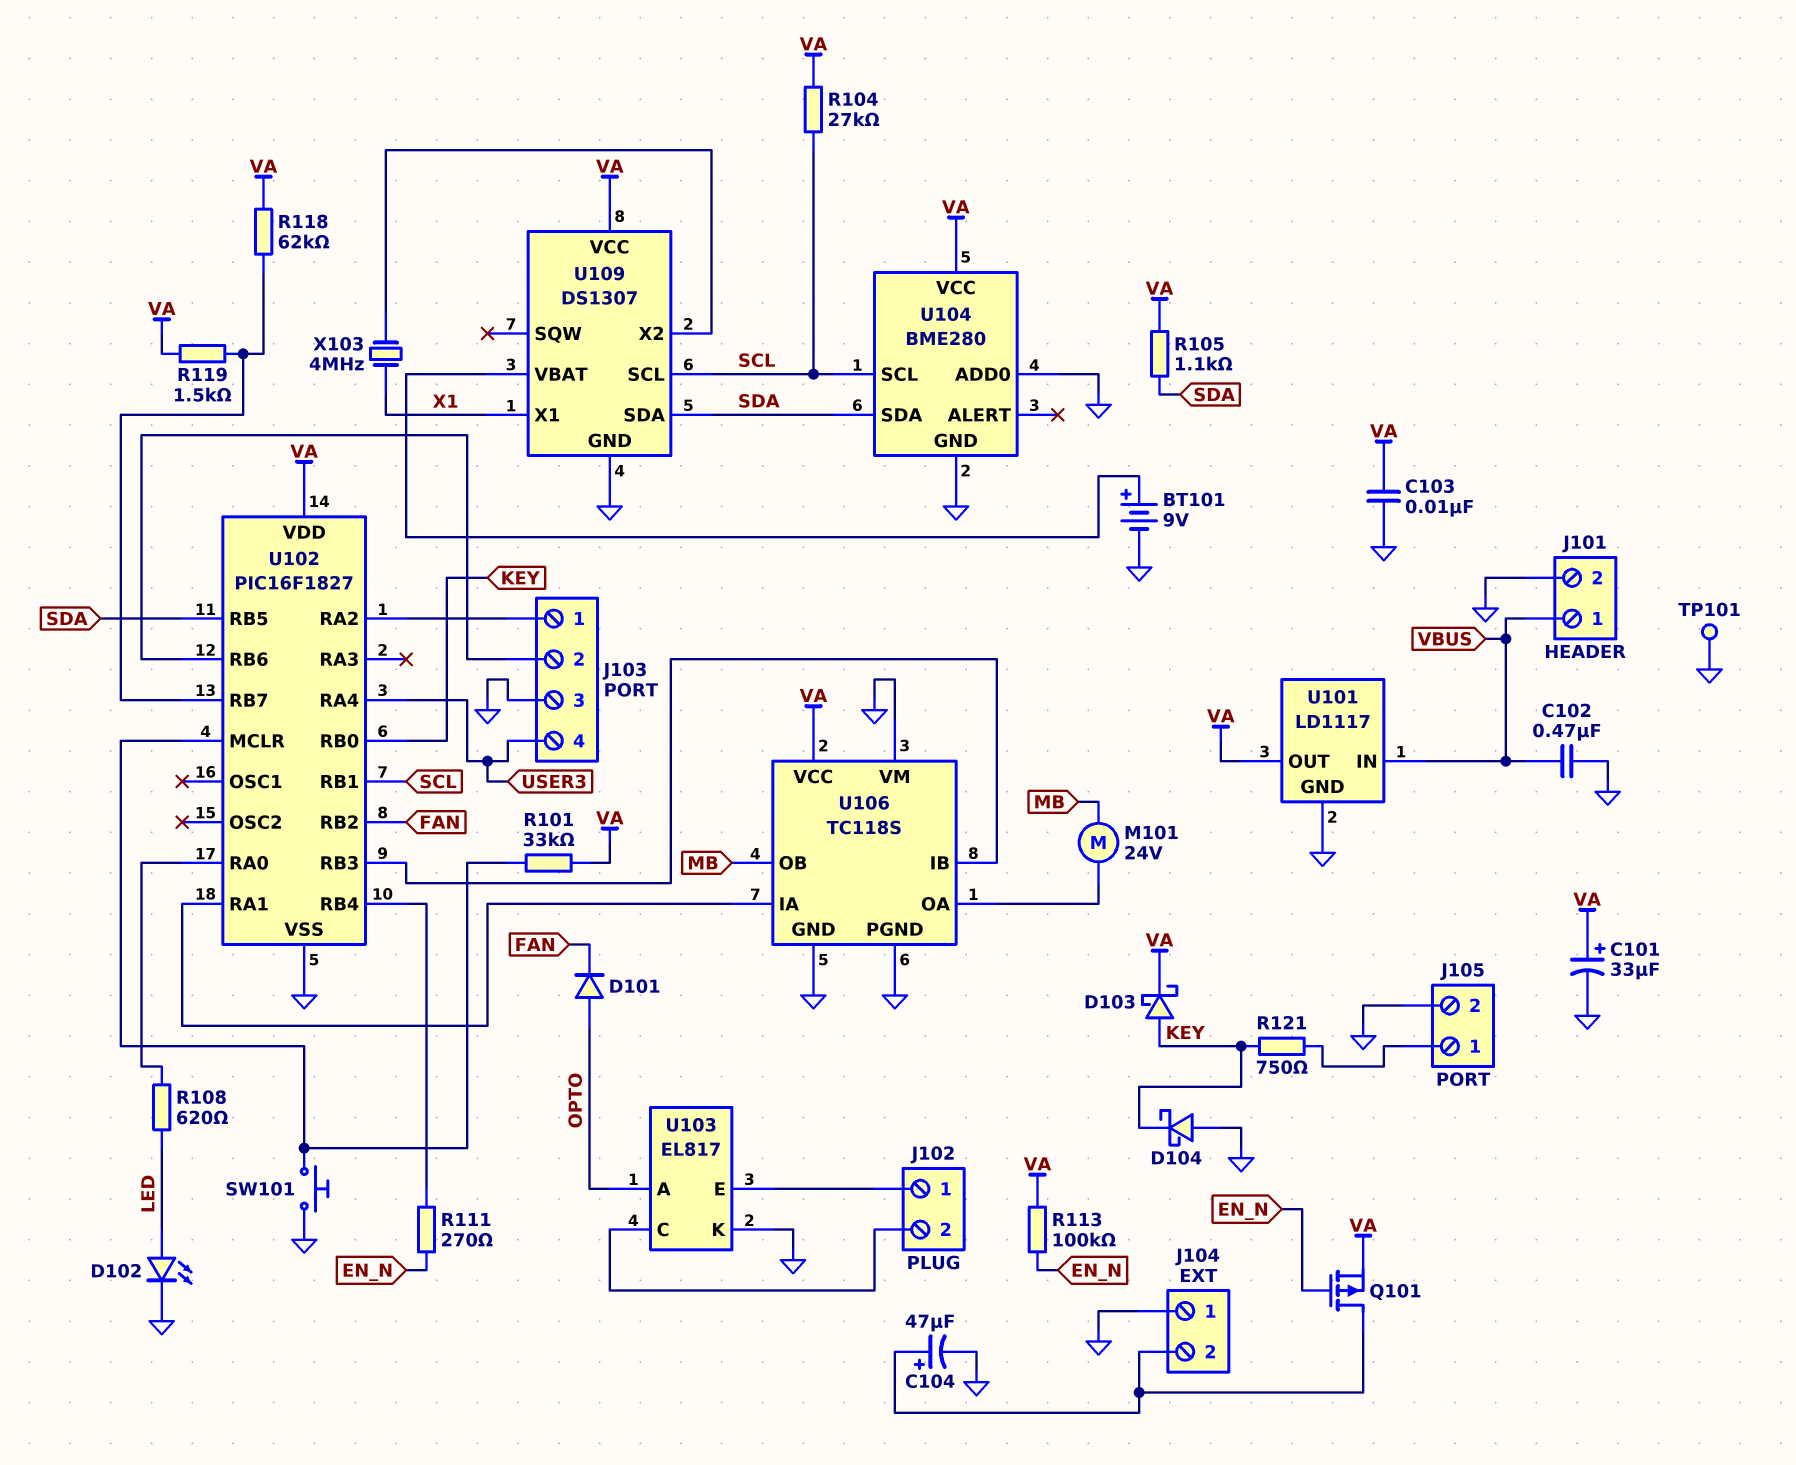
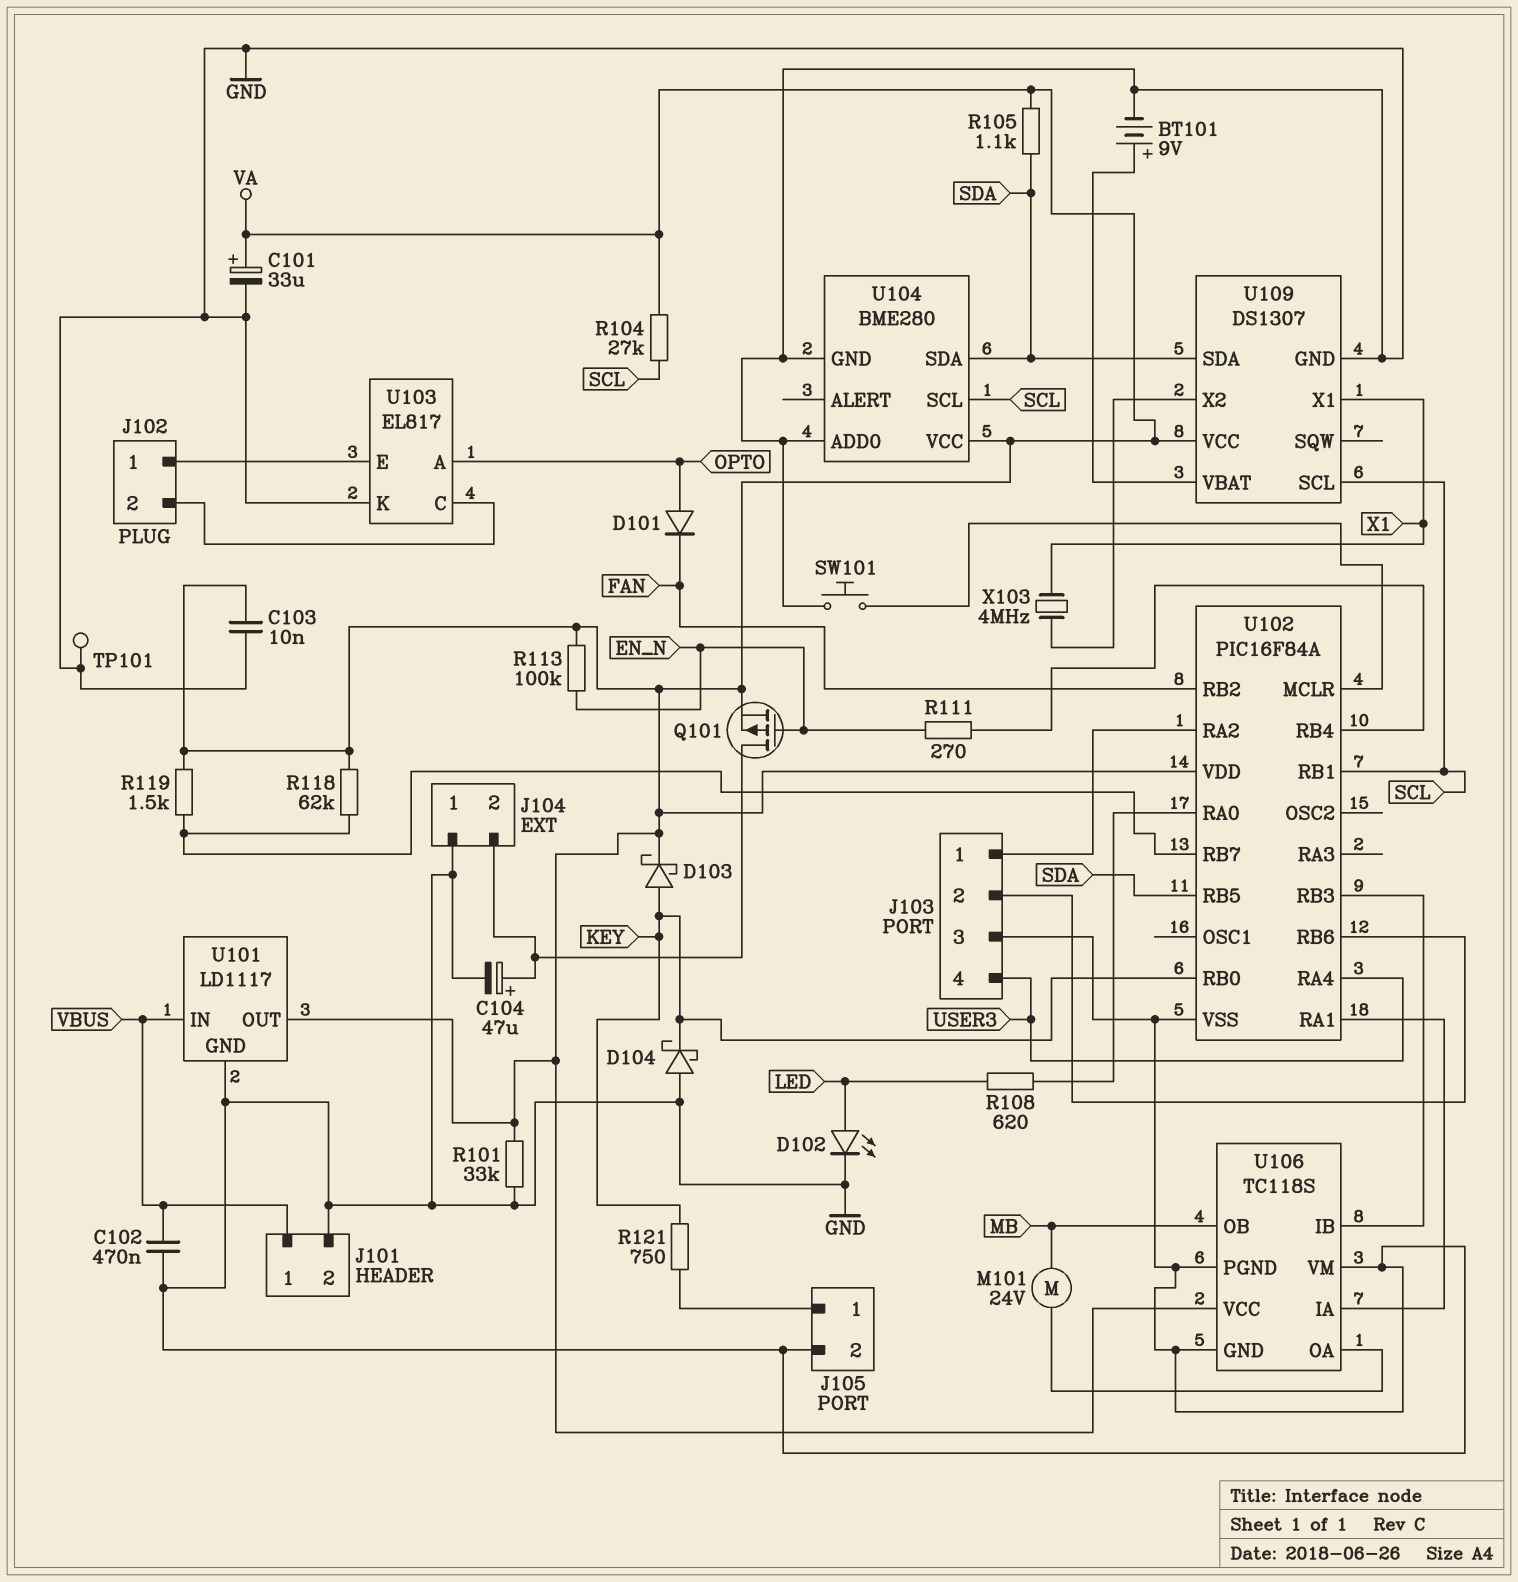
R101: 33k (U102/MCLR, VA) -> 33k (GND, VA)
U102: PIC16F1827 -> PIC16F84A

